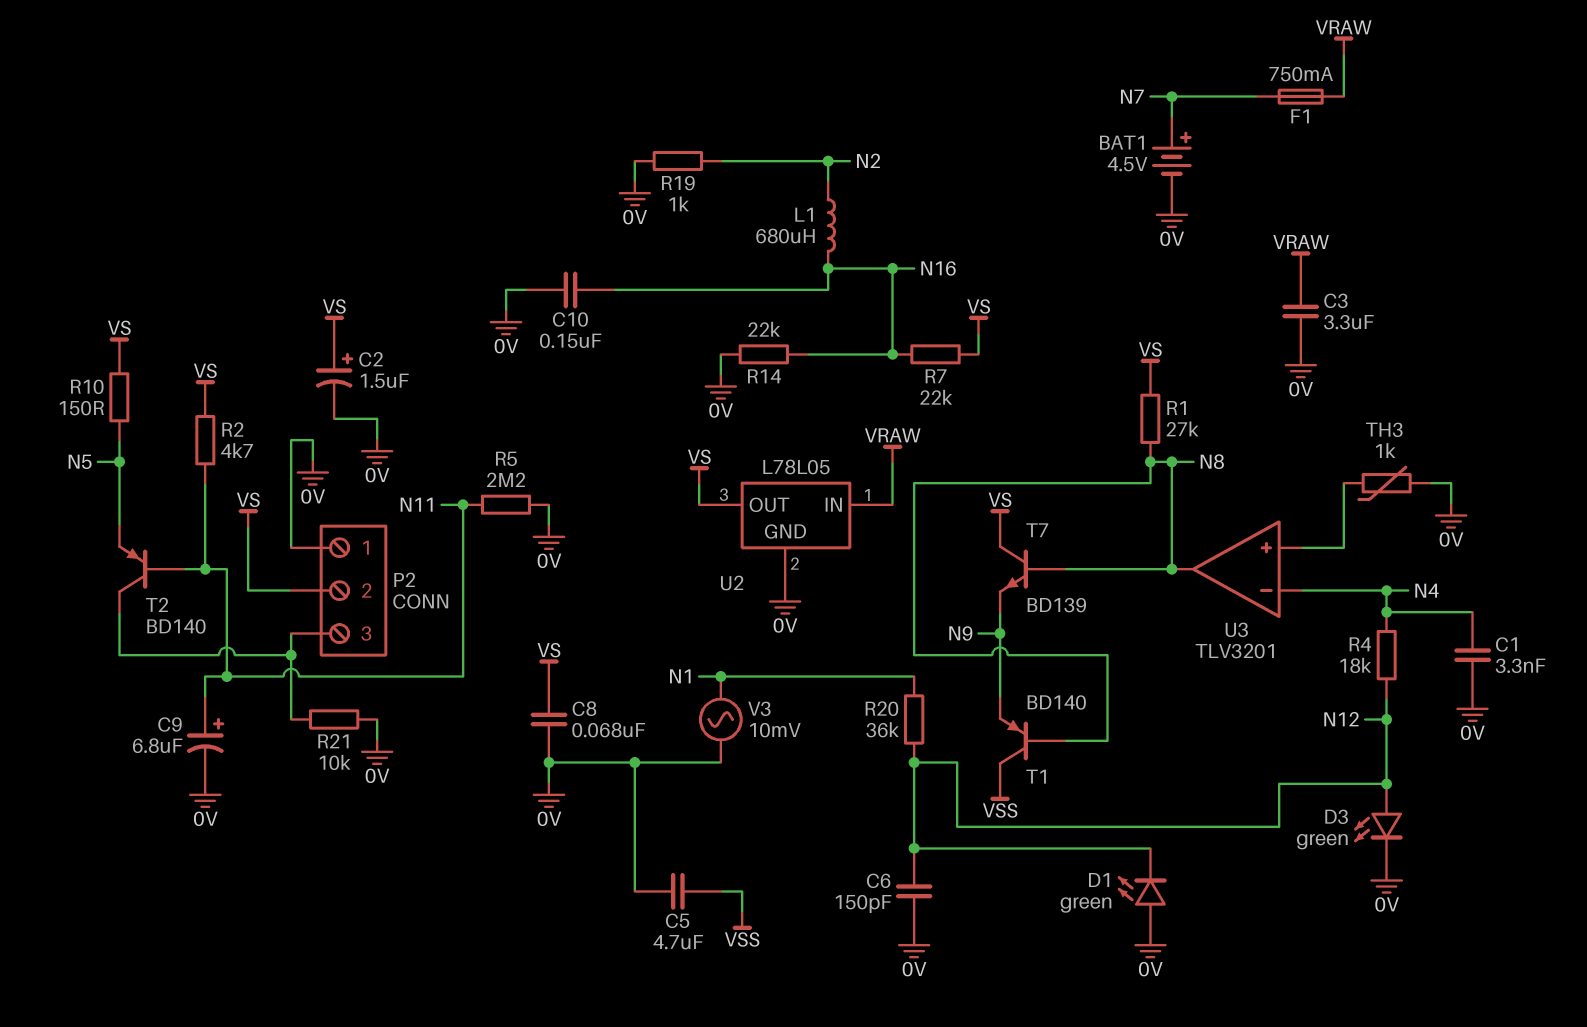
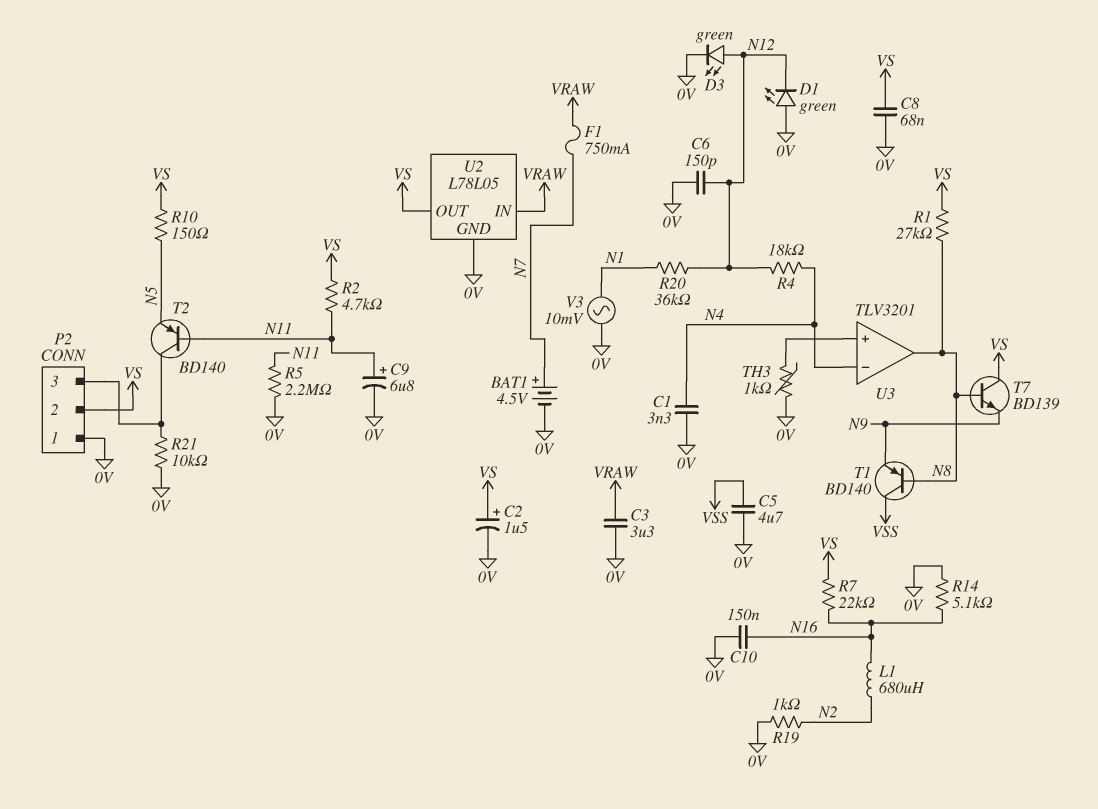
R14: 22k (0V, N16) -> 5.1k (0V, N16)

